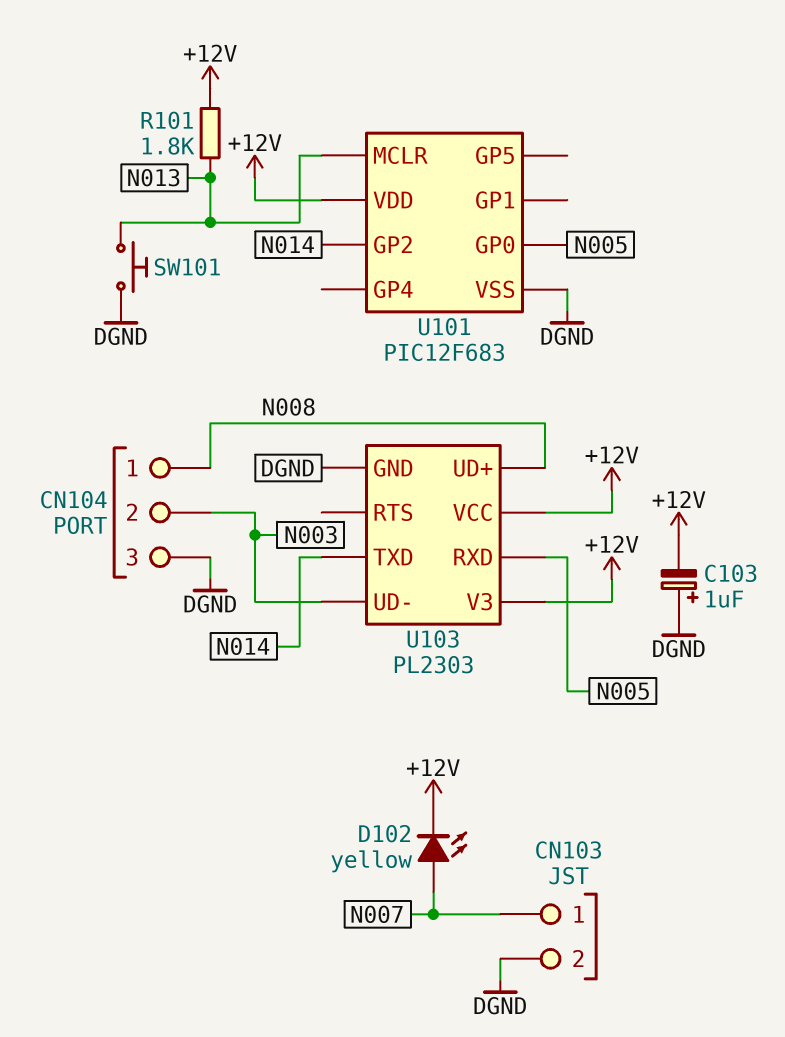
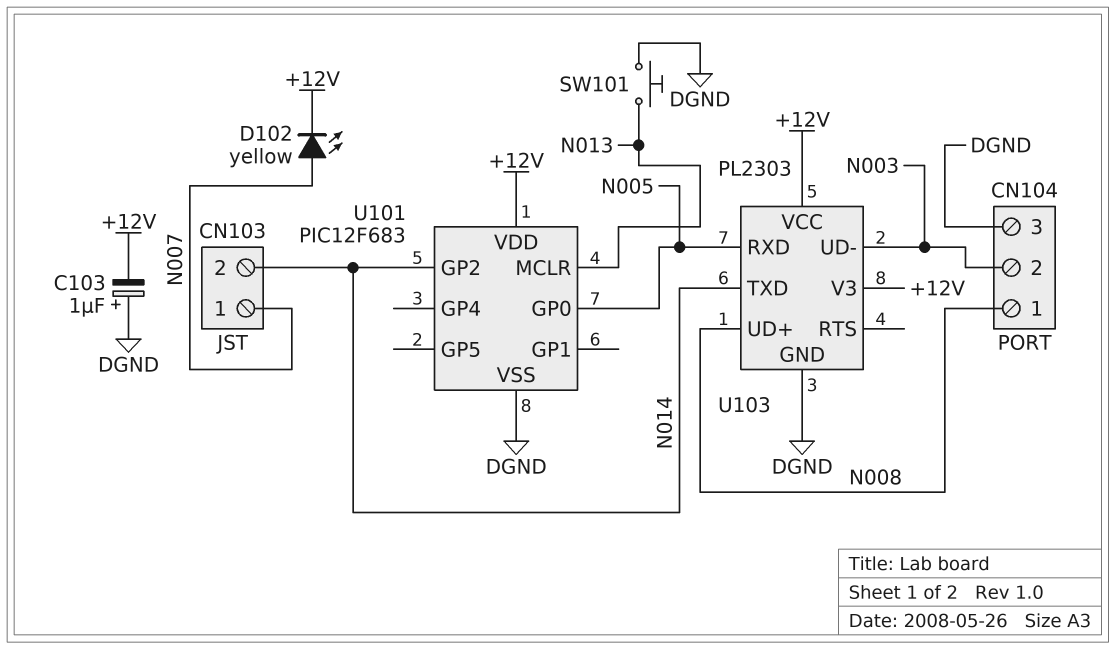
CN103 pin 2: DGND -> N014
R101: 1.8k (+12V, N013) -> none

